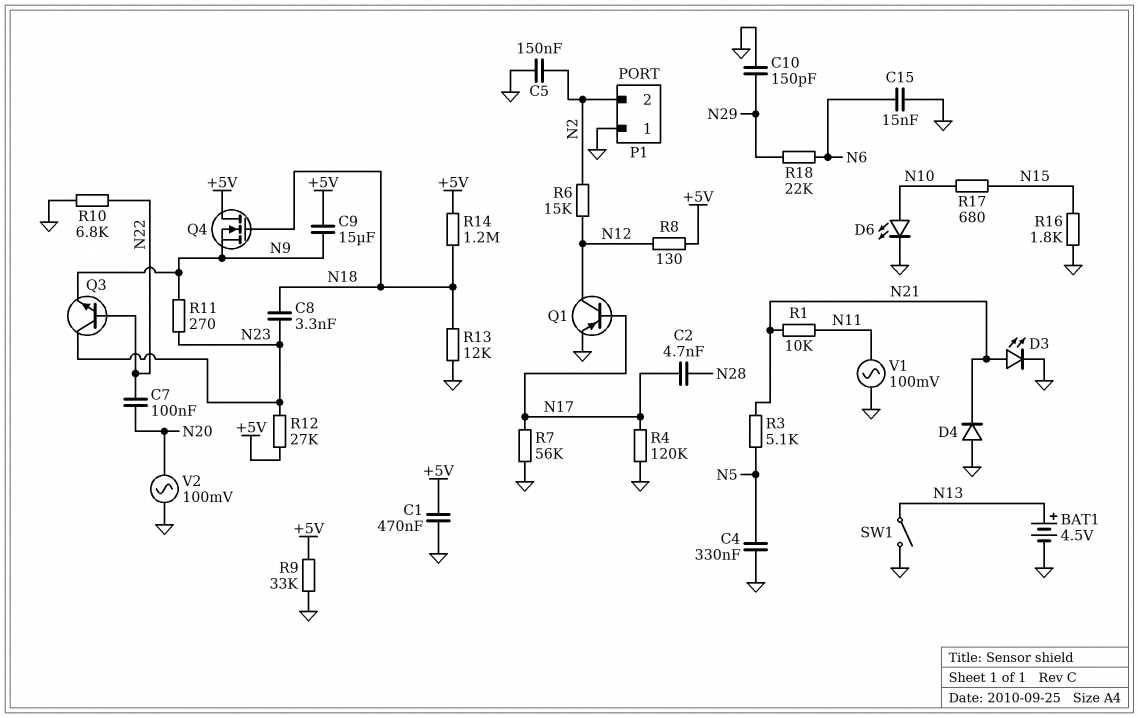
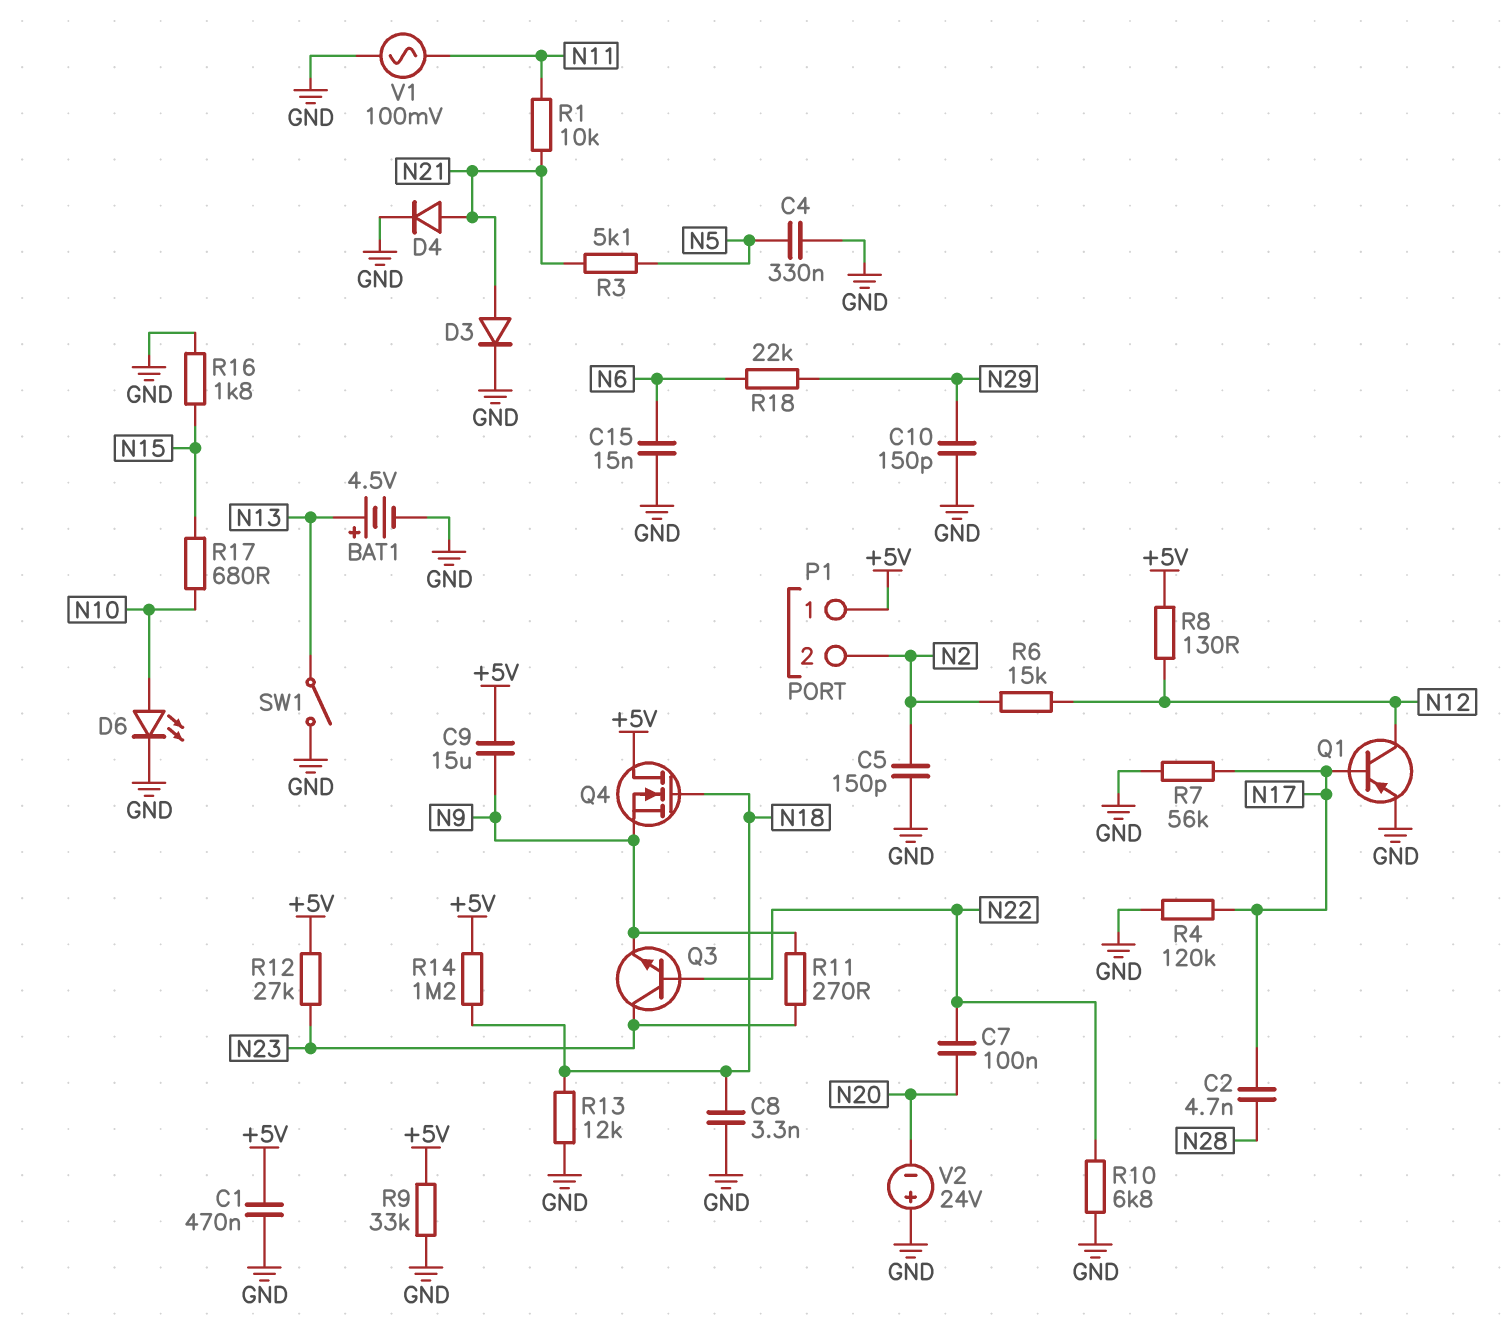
C5: 150nF (GND, N2) -> 150pF (GND, N2)
C8: 3.3nF (N18, N23) -> 3.3nF (GND, N18)
D3: LED (A N21, K GND) -> diode (A N21, K GND)
D4: diode (A GND, K N21) -> diode (A N21, K GND)
P1 pin 1: GND -> +5V
V2: AC 100mV (GND, N20) -> 24V (plus GND, minus N20)

